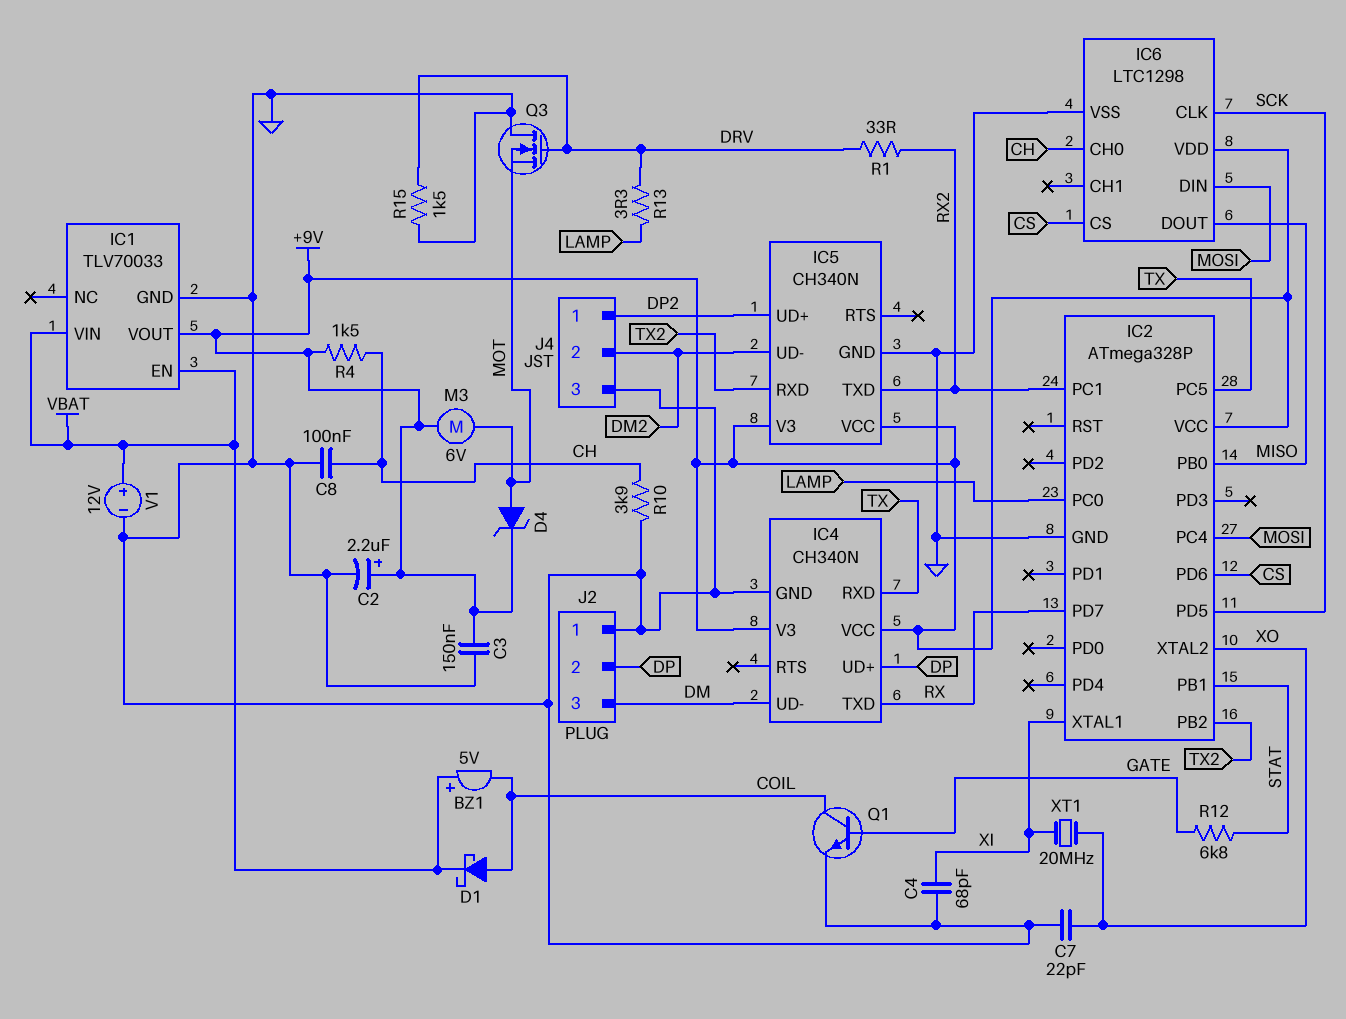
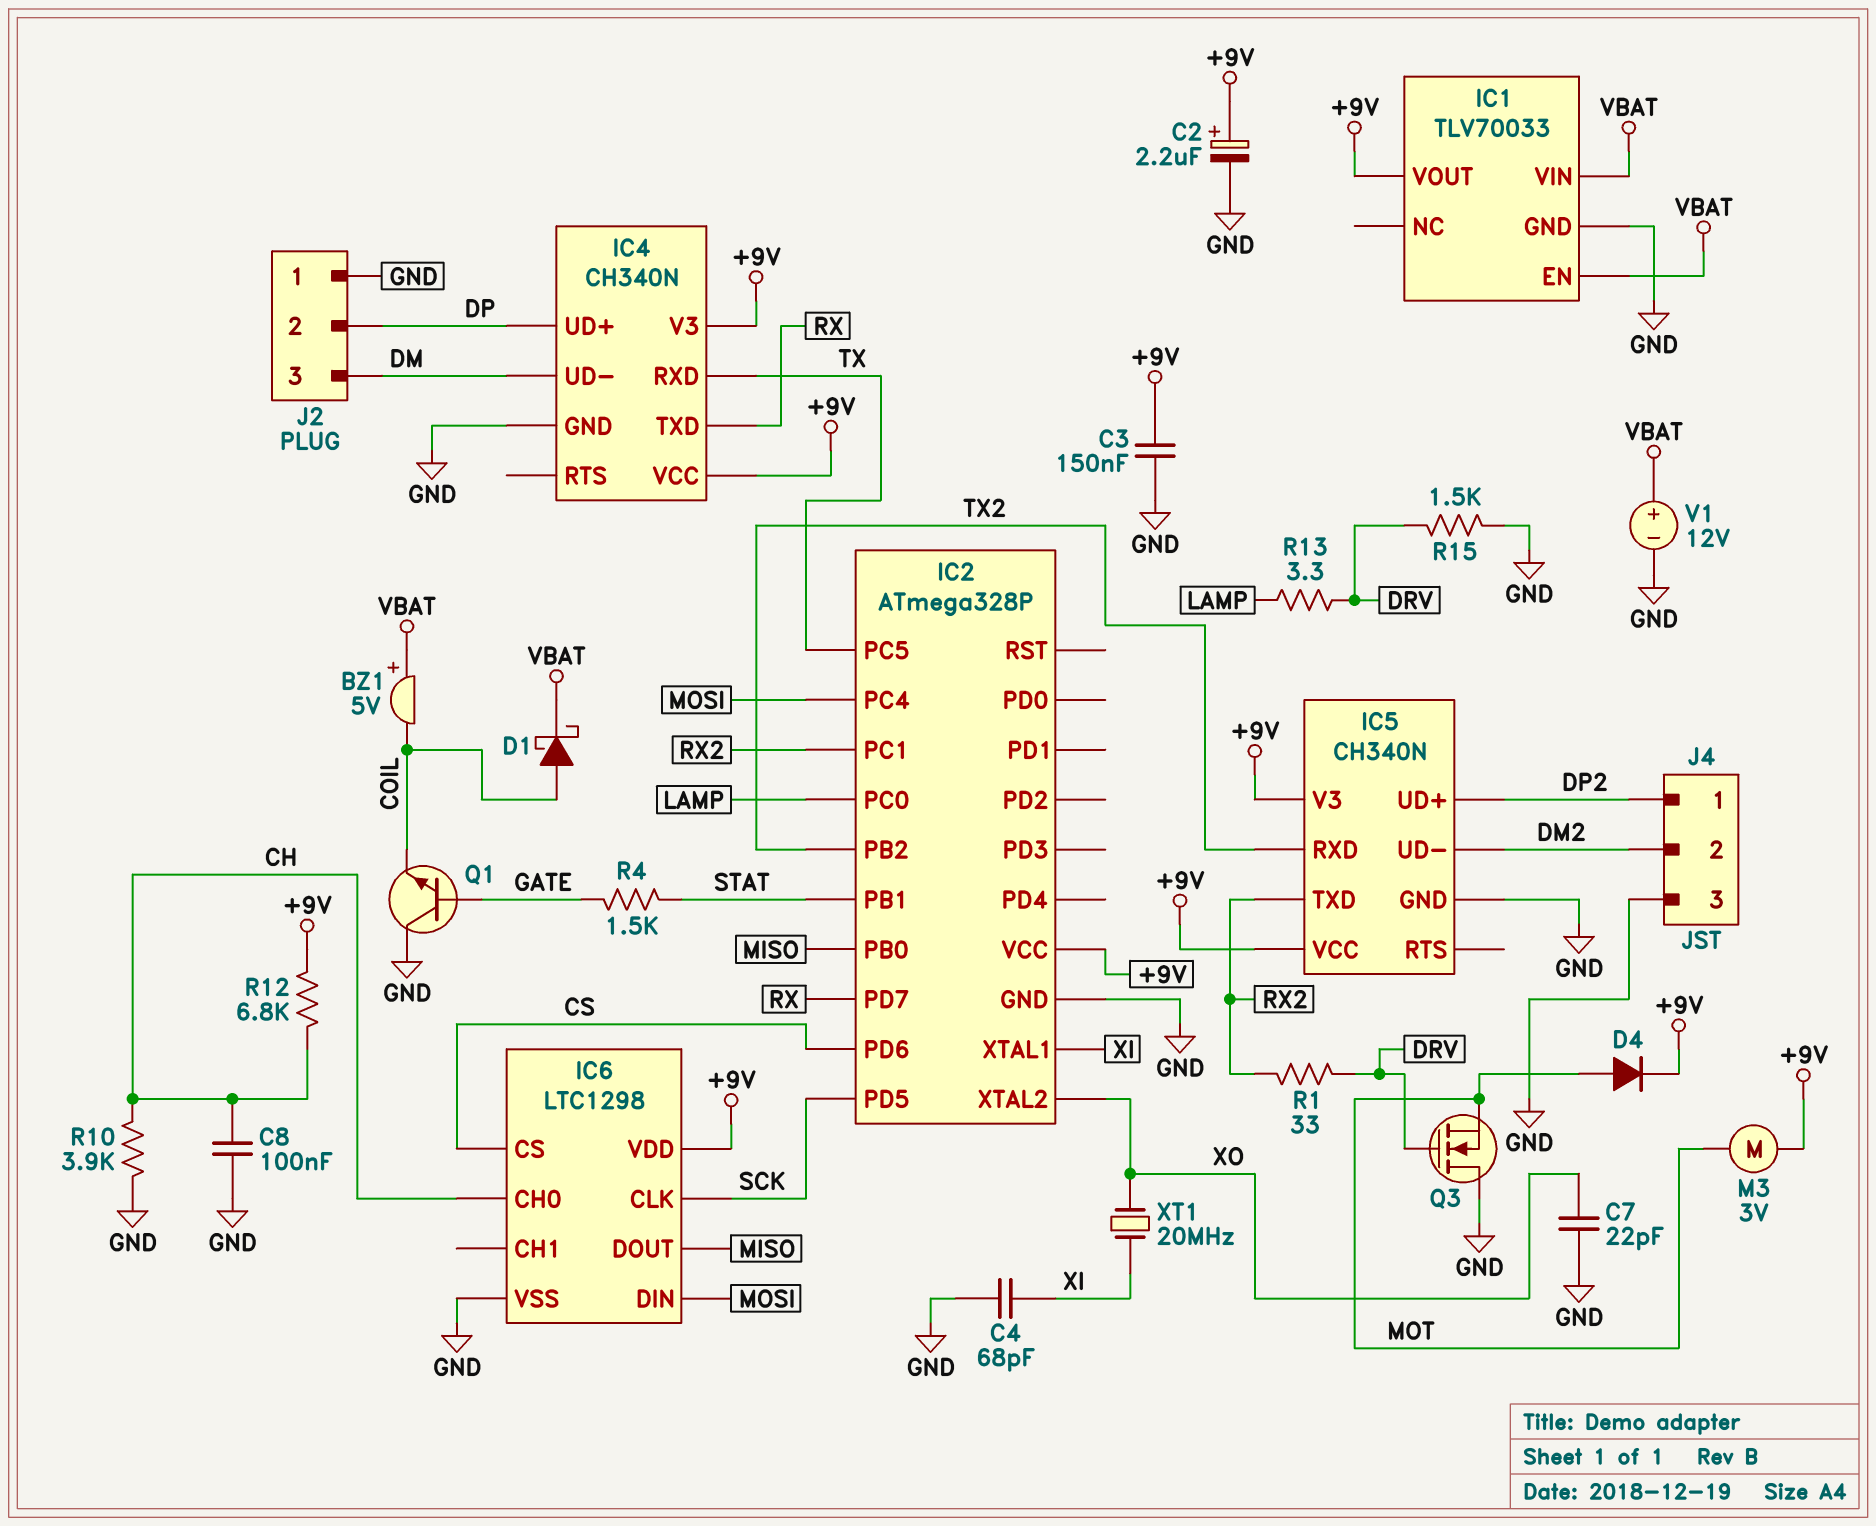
D4: zener (A MOT, K +9V) -> diode (A MOT, K +9V)
M3: motor 6V (+9V, MOT) -> motor 3V (+9V, MOT)
Q1: NPN (B GATE, C COIL, E GND) -> NPN (B GATE, C GND, E COIL)
R4: 1.5k (+9V, CH) -> 1.5k (GATE, STAT)
R12: 6.8k (GATE, STAT) -> 6.8k (+9V, CH)

